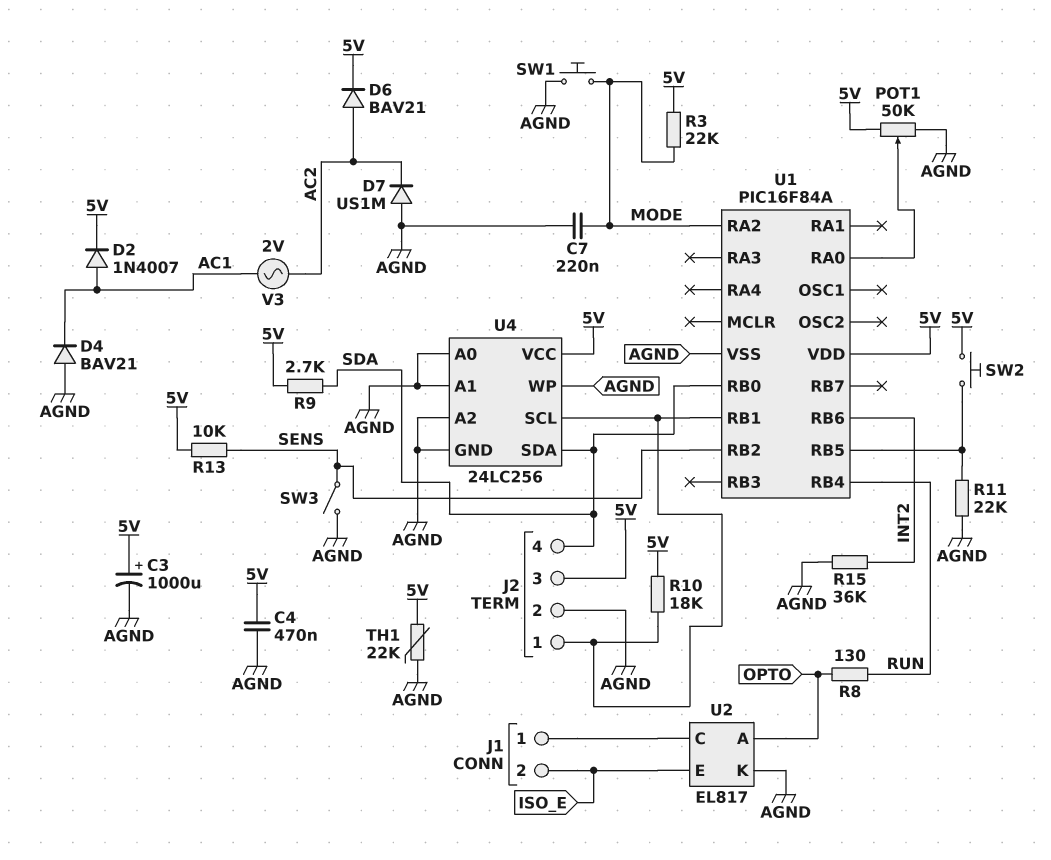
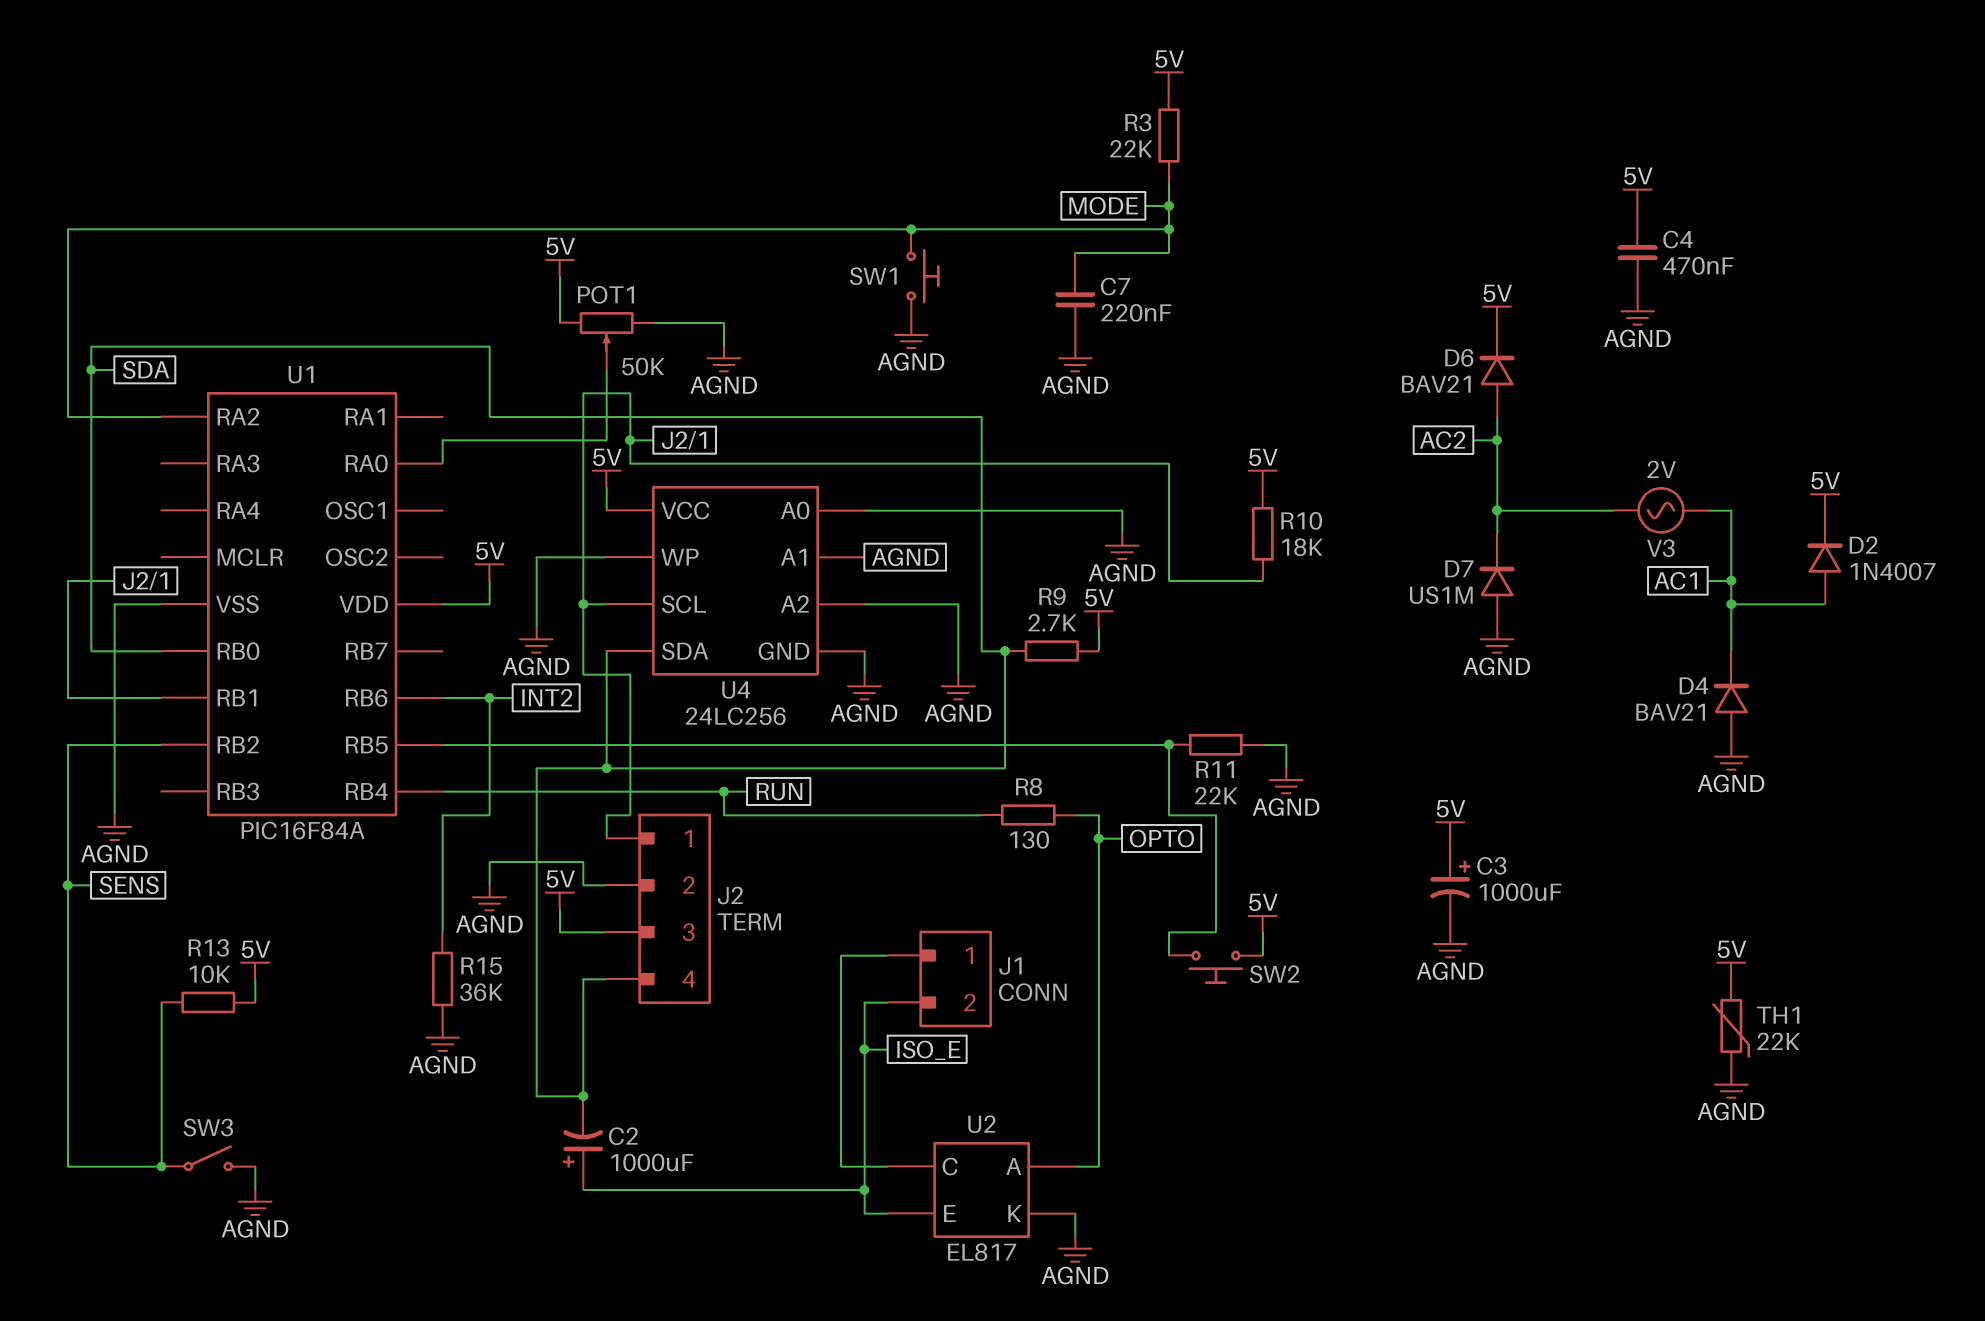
C2: none -> 1000uF (plus ISO_E, minus SDA)

